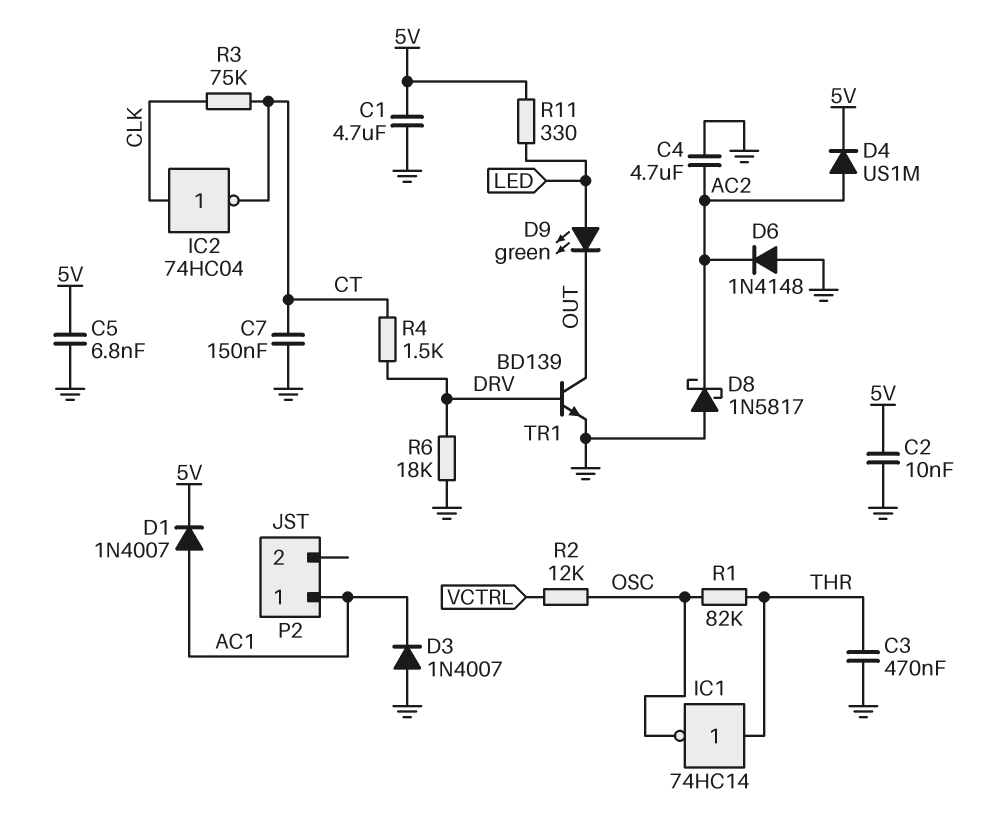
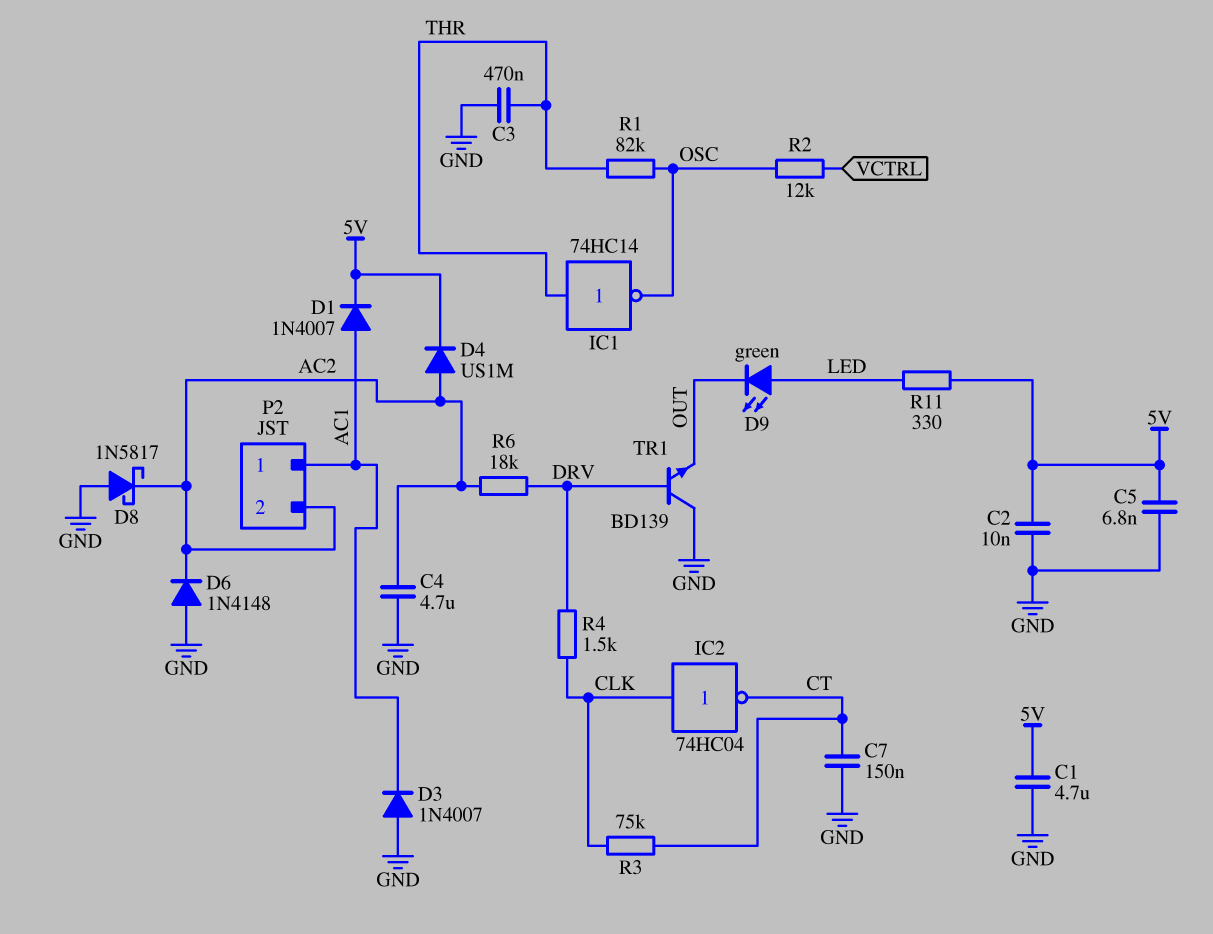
P2 pin 2: none -> AC2
R4: 1.5k (CT, DRV) -> 1.5k (CLK, DRV)
R6: 18k (DRV, GND) -> 18k (AC2, DRV)
TR1: NPN BD139 (B DRV, C OUT, E GND) -> NPN BD139 (B DRV, C GND, E OUT)

